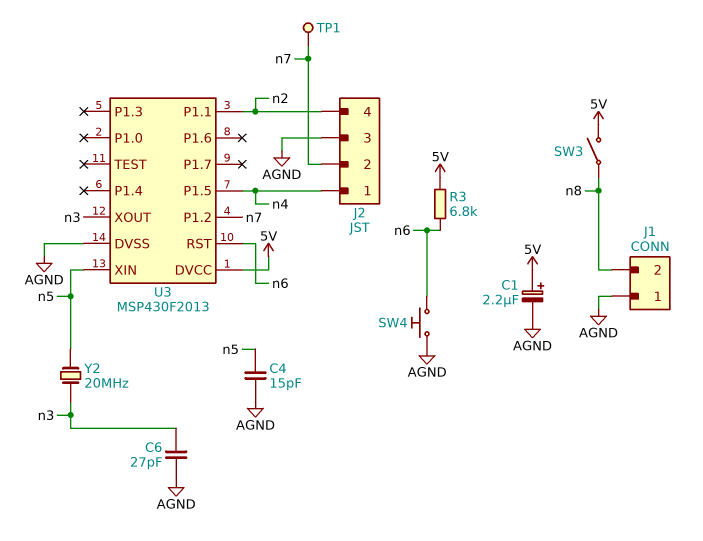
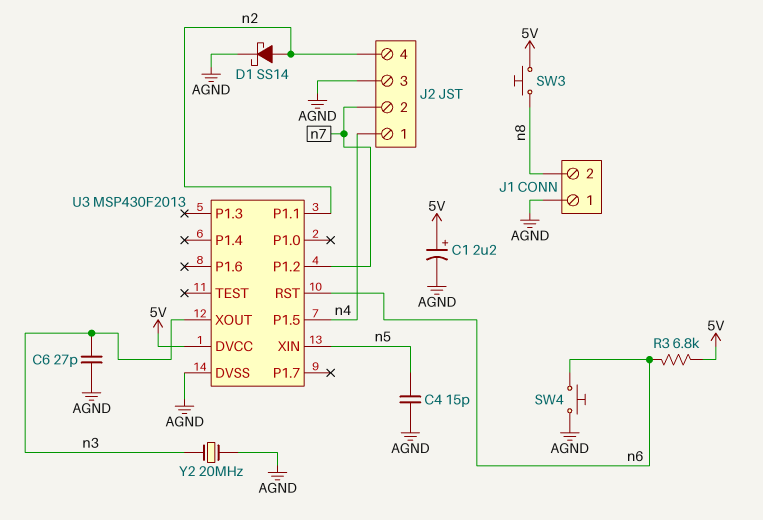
D1: none -> schottky SS14 (A n2, K AGND)
SW3: switch (5V, n8) -> button (5V, n8)
TP1: test point (n7) -> none
Y2: 20MHz (n3, n5) -> 20MHz (AGND, n3)

